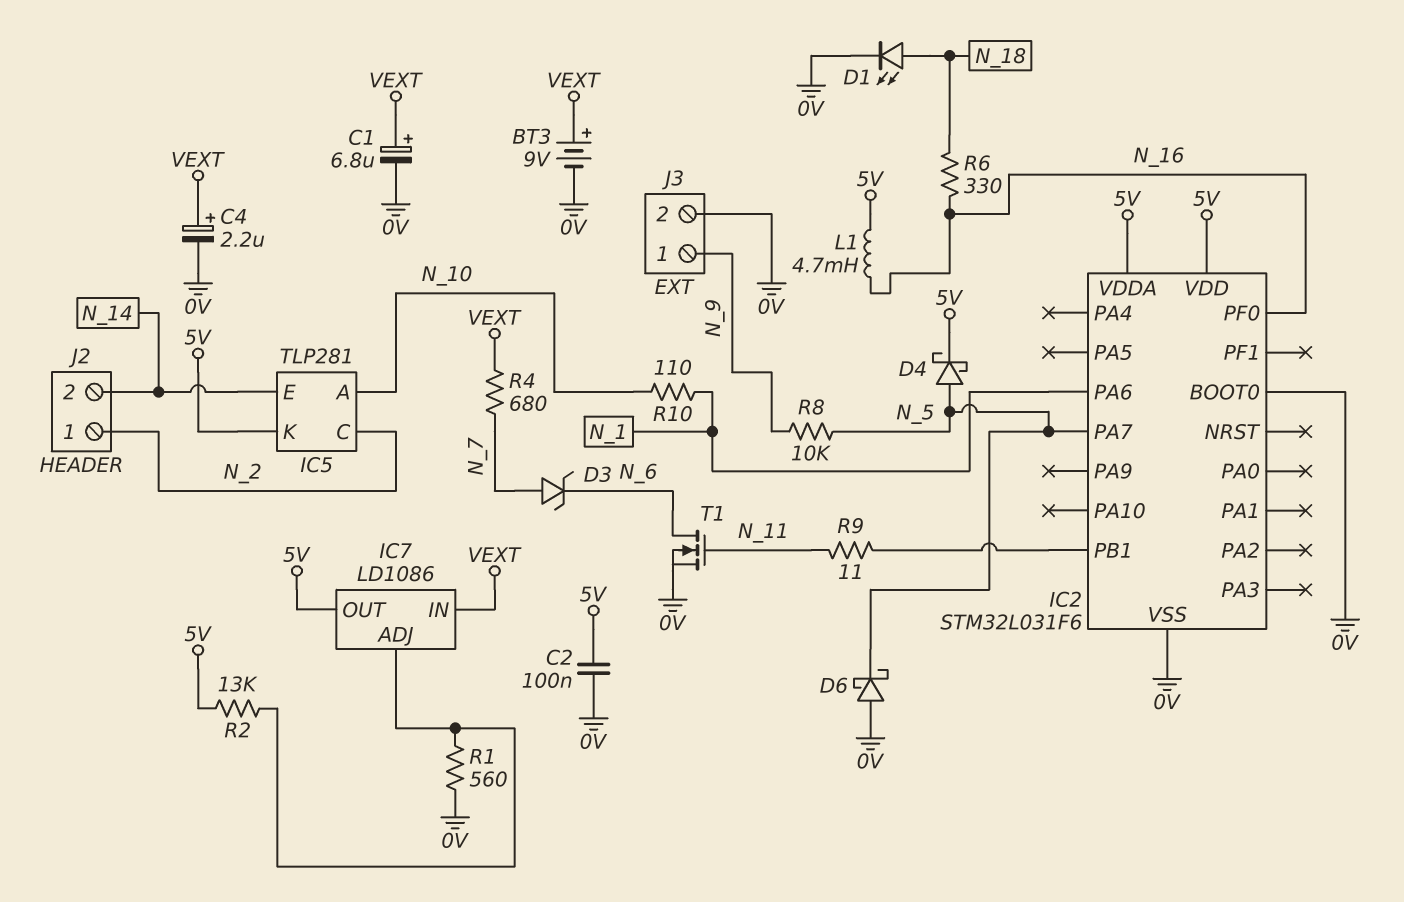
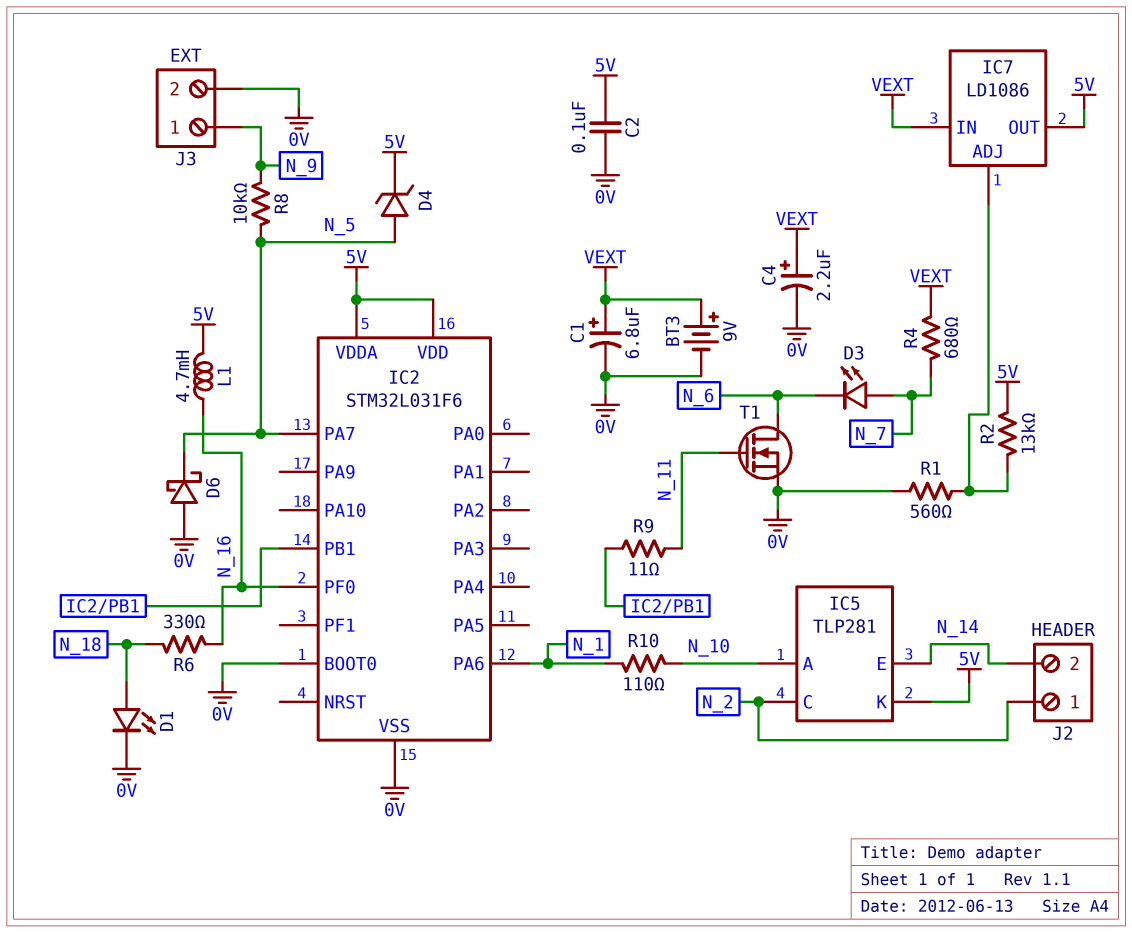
D3: zener (A N_7, K N_6) -> LED (A N_7, K N_6)
D4: schottky (A N_5, K 5V) -> zener (A N_5, K 5V)

